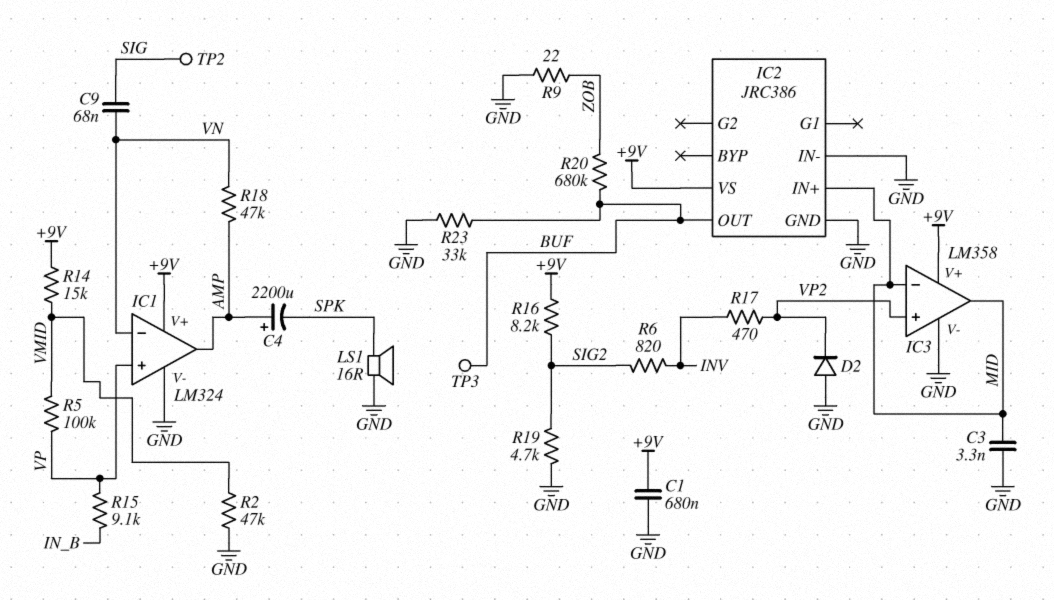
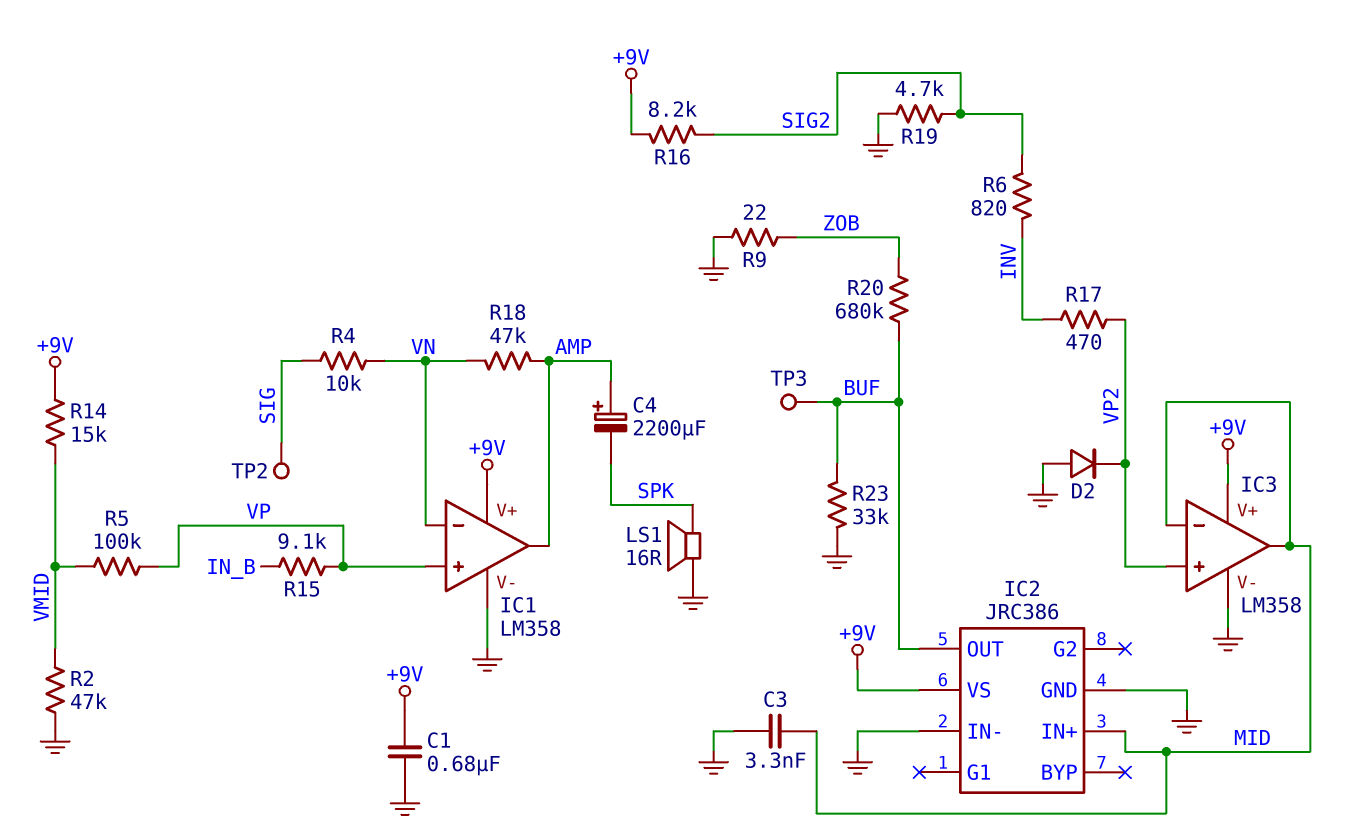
C9: 68nF (SIG, VN) -> none
IC1: LM324 -> LM358
R4: none -> 10k (SIG, VN)

